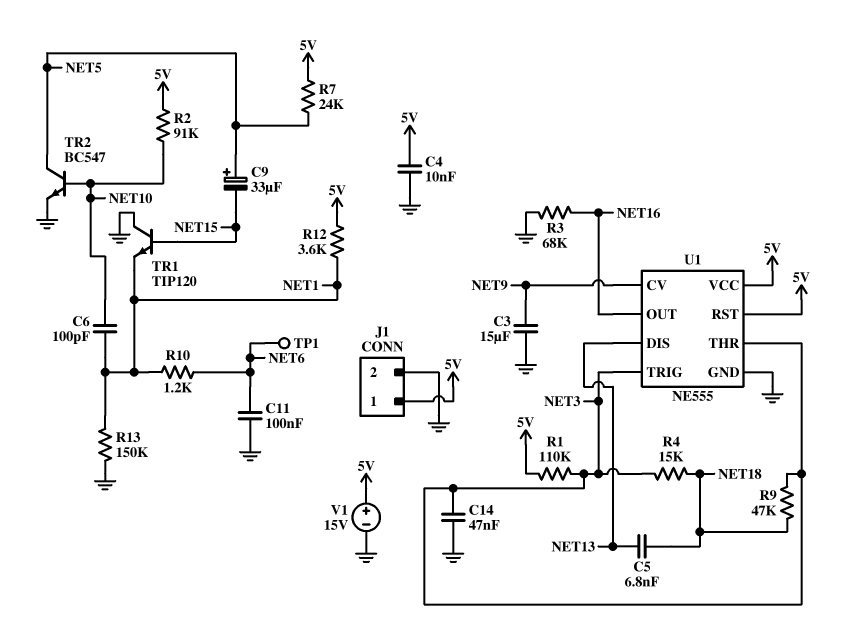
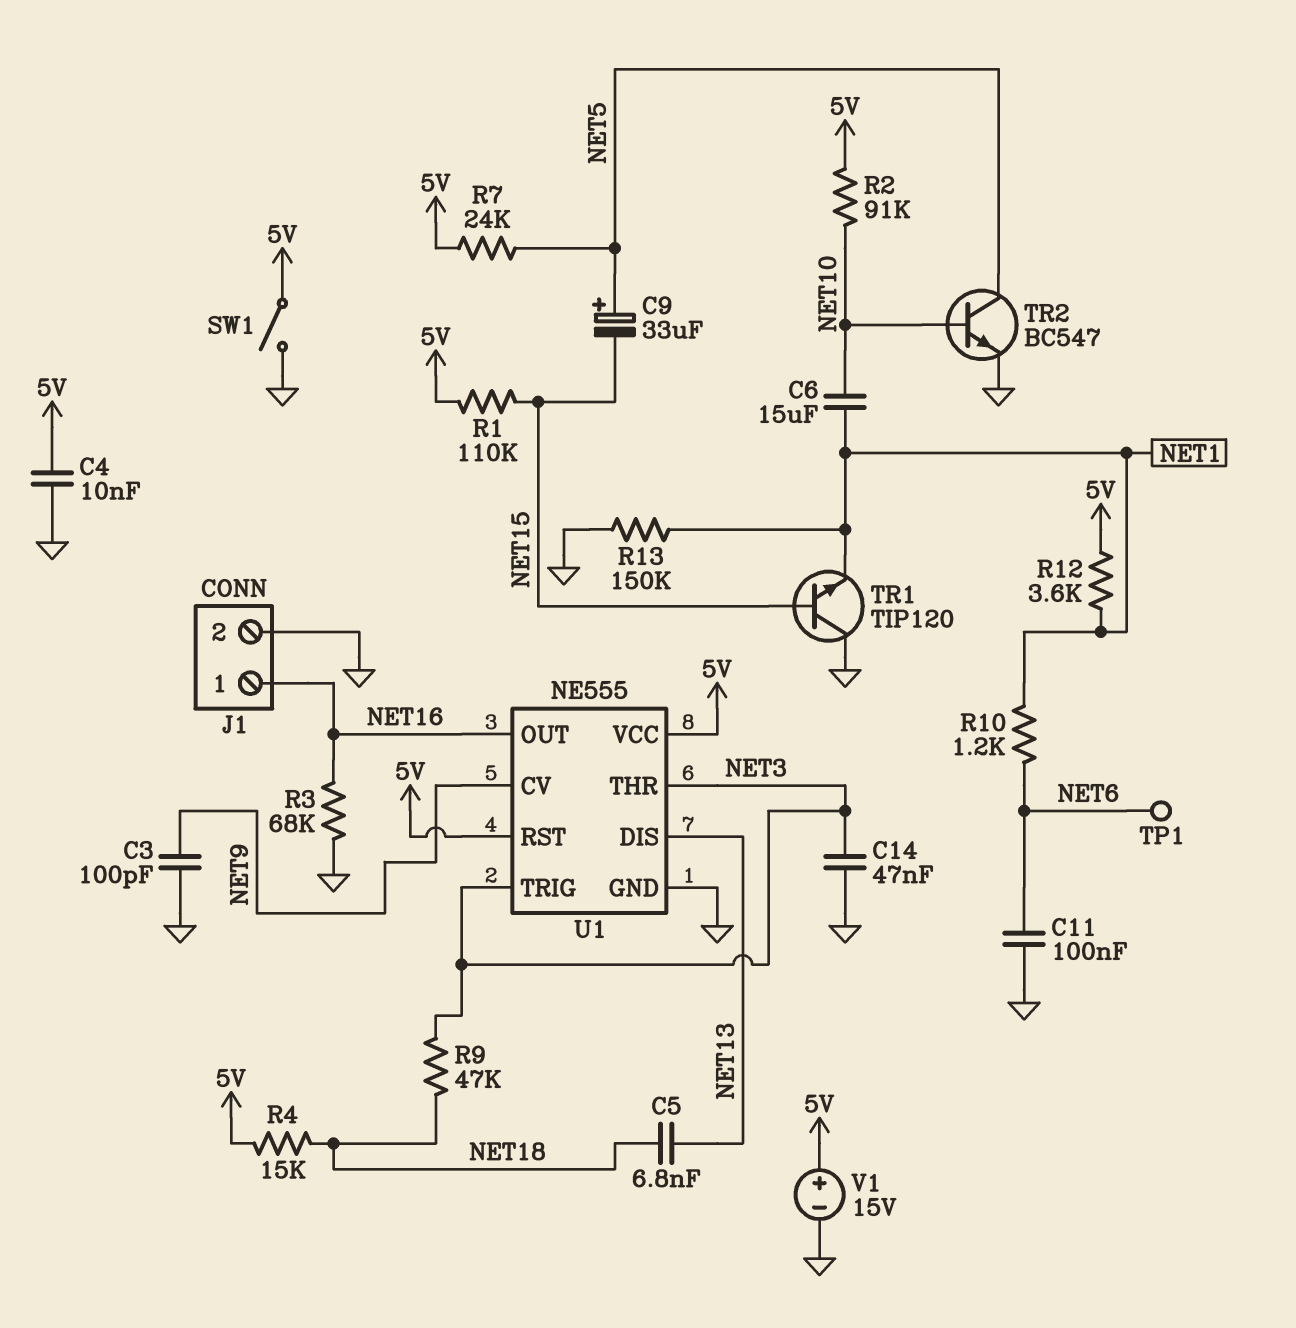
C3: 15uF (GND, NET9) -> 100pF (GND, NET9)
C6: 100pF (NET1, NET10) -> 15uF (NET1, NET10)
J1 pin 1: 5V -> NET16
R1: 110k (5V, NET3) -> 110k (5V, NET15)
R4: 15k (NET3, NET18) -> 15k (5V, NET18)
SW1: none -> switch (5V, GND)

